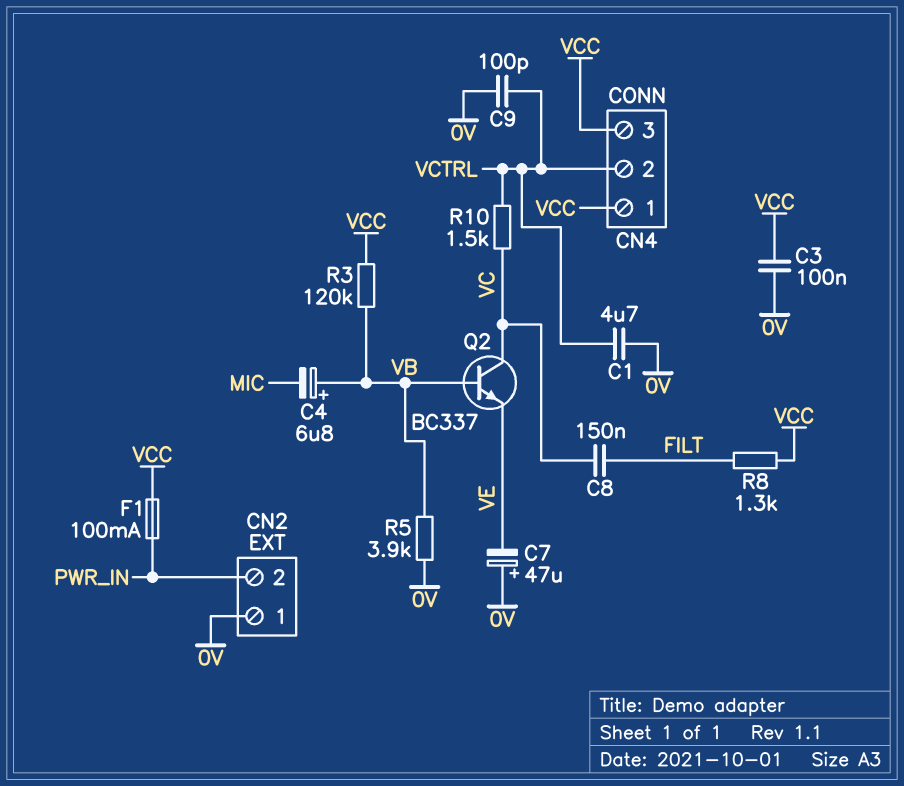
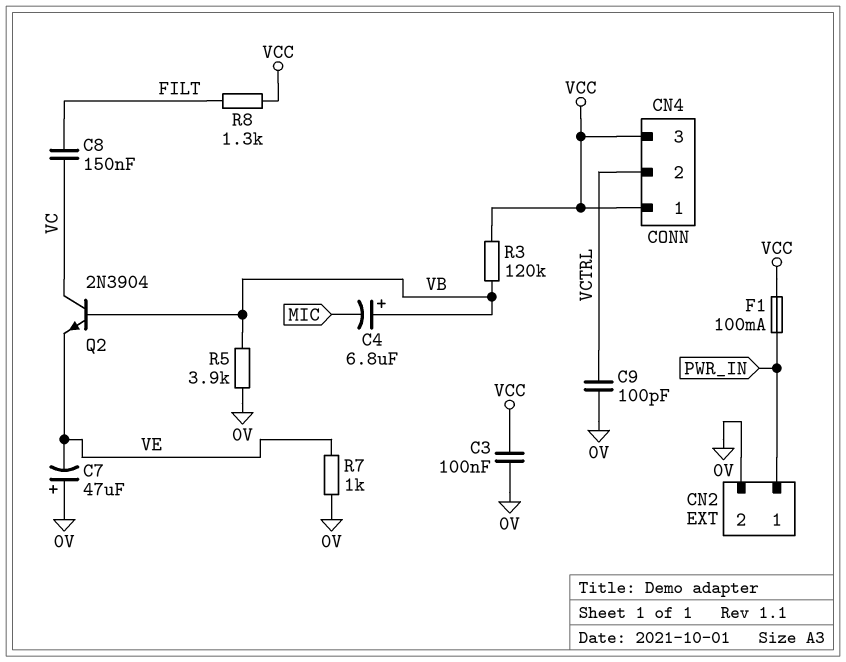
C1: 4.7uF (0V, VCTRL) -> none
CN2 pin 1: 0V -> PWR_IN
CN2 pin 2: PWR_IN -> 0V
Q2: NPN BC337 (B VB, C VC, E VE) -> NPN 2N3904 (B VB, C VC, E VE)
R7: none -> 1k (0V, VE)
R10: 1.5k (VC, VCTRL) -> none

